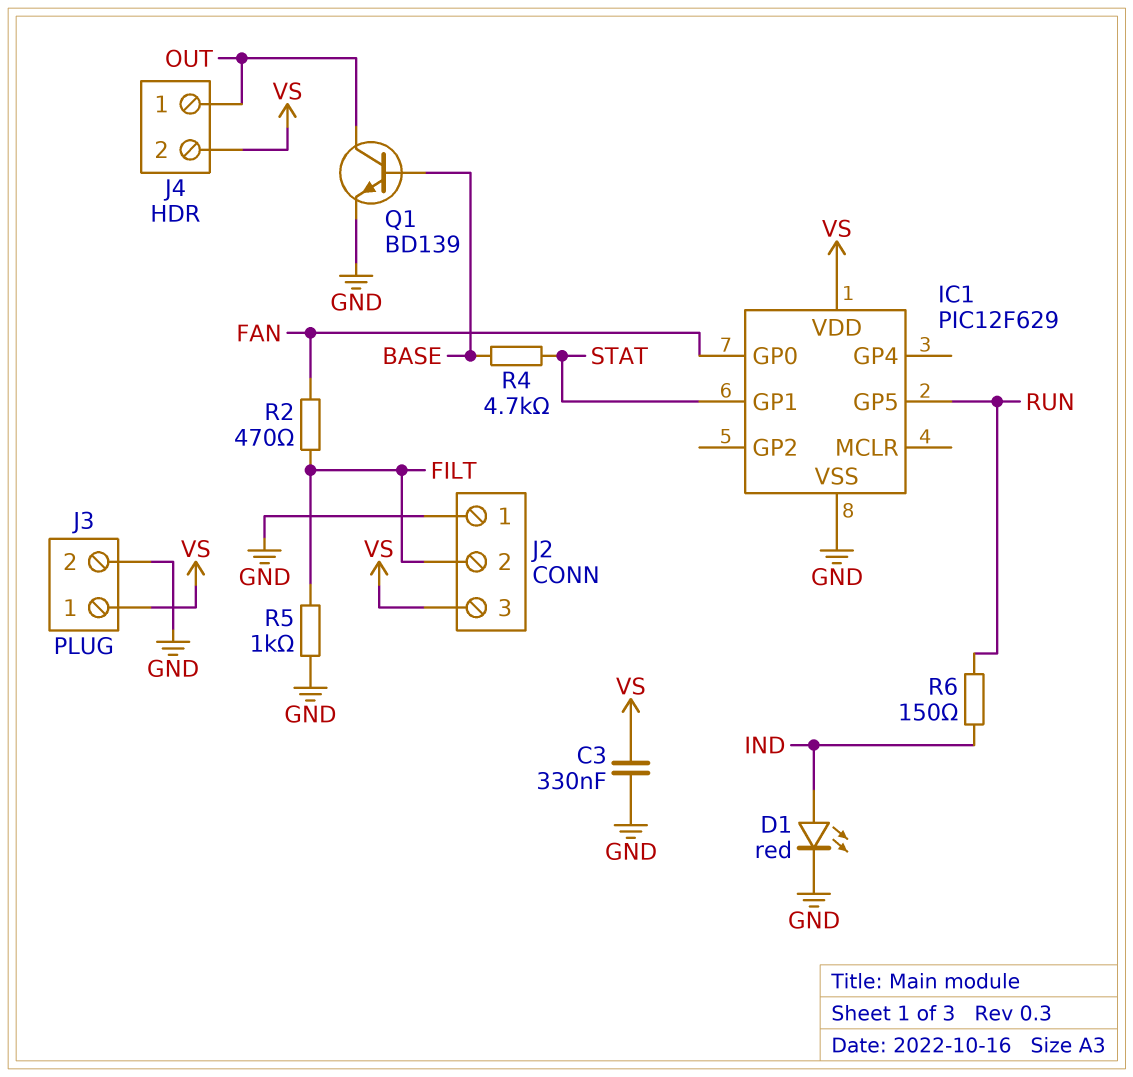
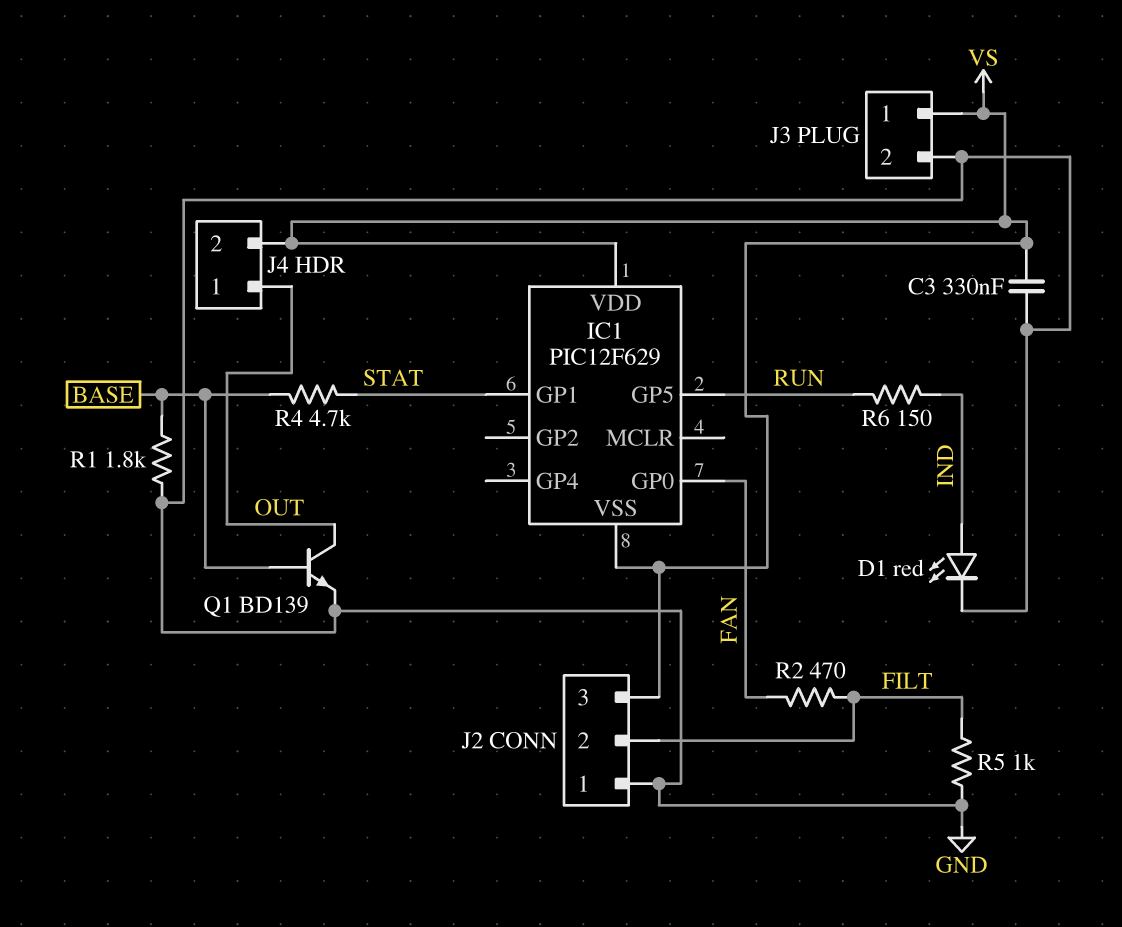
IC1 pin VSS: GND -> VS
R1: none -> 1.8k (BASE, GND)

